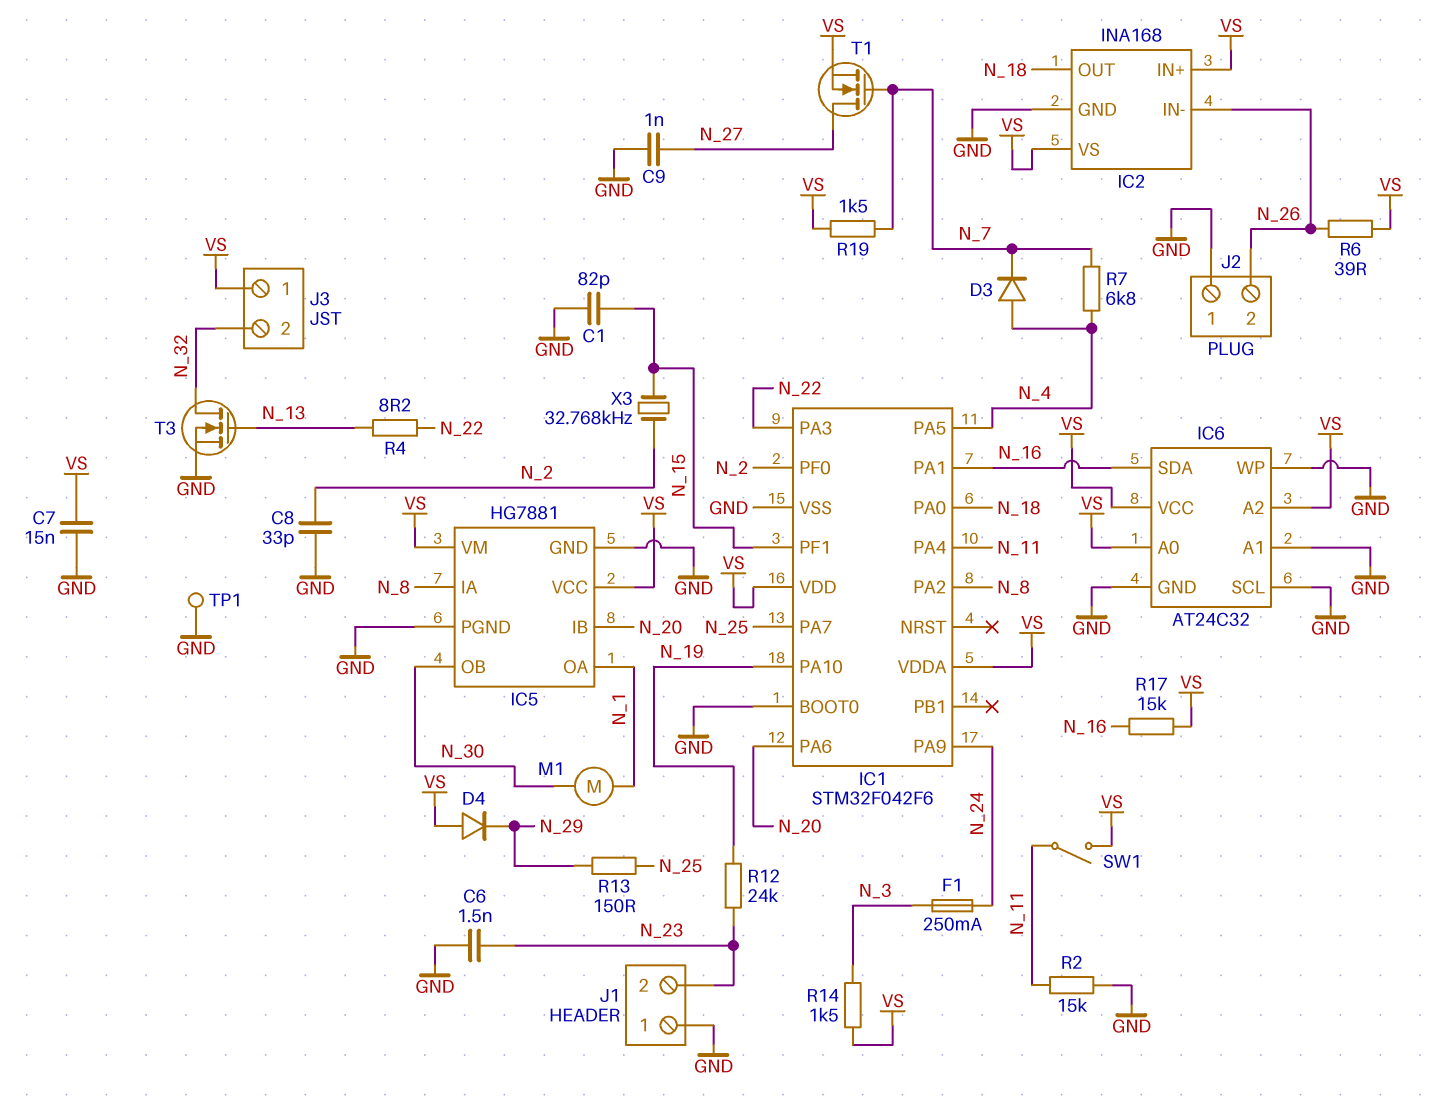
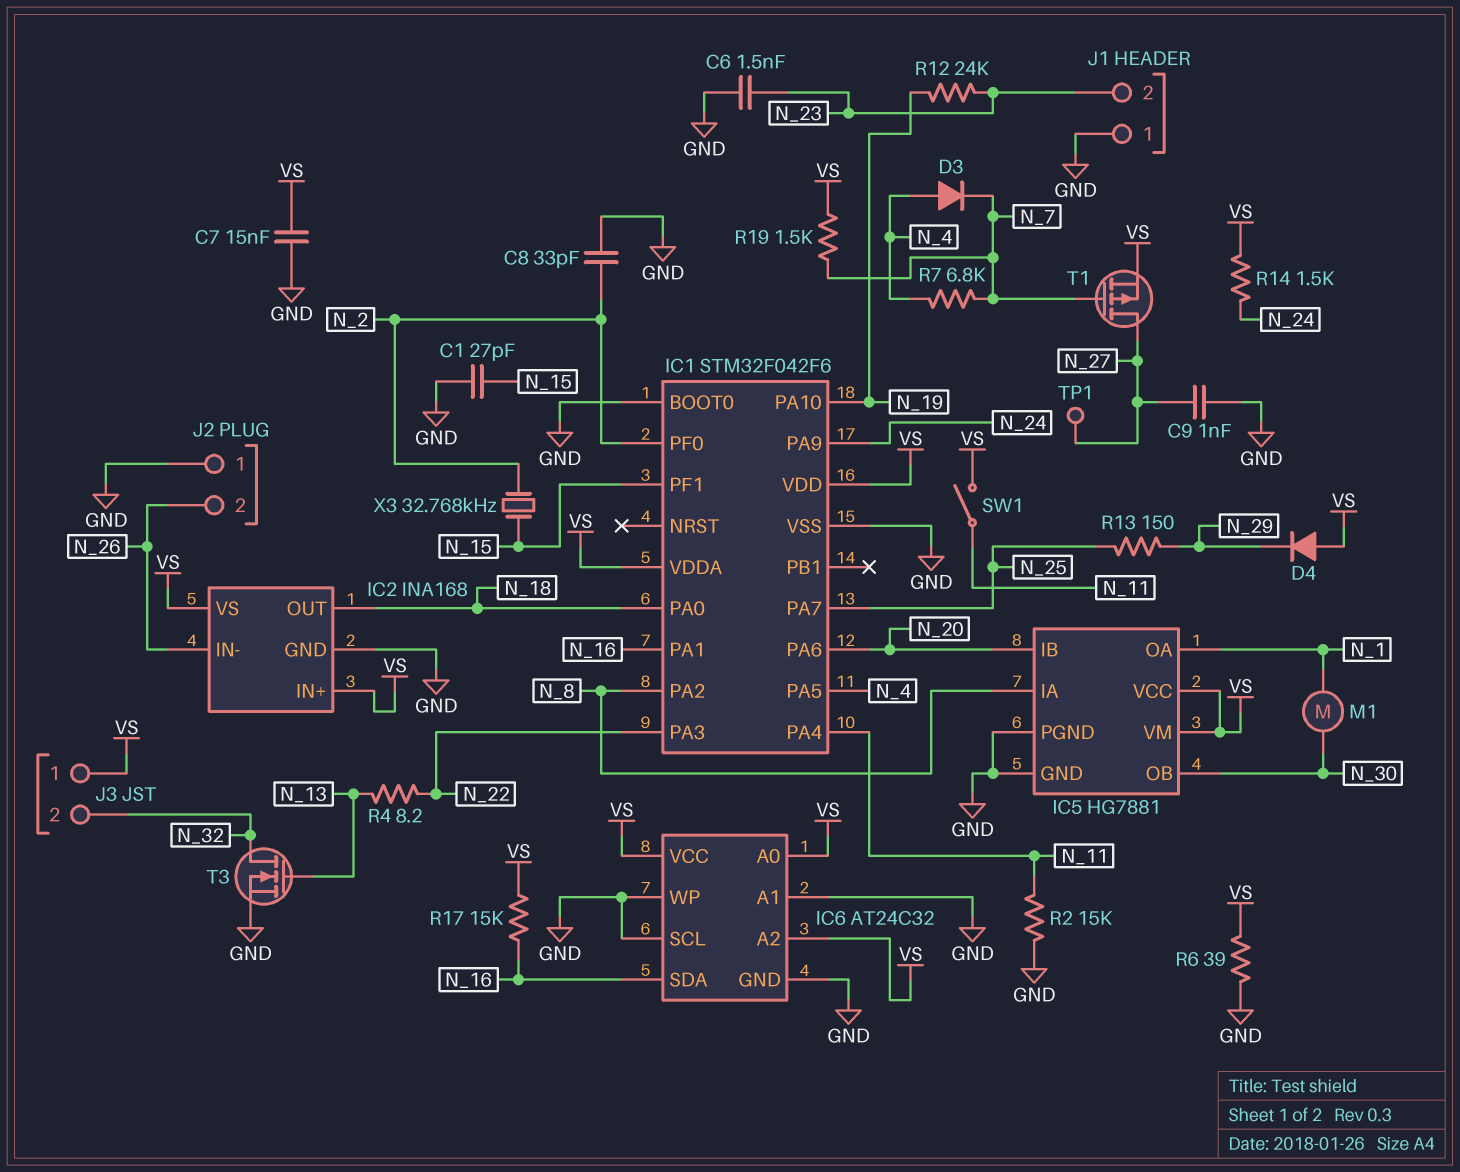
C1: 82pF (GND, N_15) -> 27pF (GND, N_15)
F1: 250mA (N_3, N_24) -> none
R6: 39 (N_26, VS) -> 39 (GND, VS)
R14: 1.5k (N_3, VS) -> 1.5k (N_24, VS)
T1: NMOS (G N_7, D N_27, S VS) -> PMOS (G N_7, D N_27, S VS)
TP1: test point (GND) -> test point (N_27)

